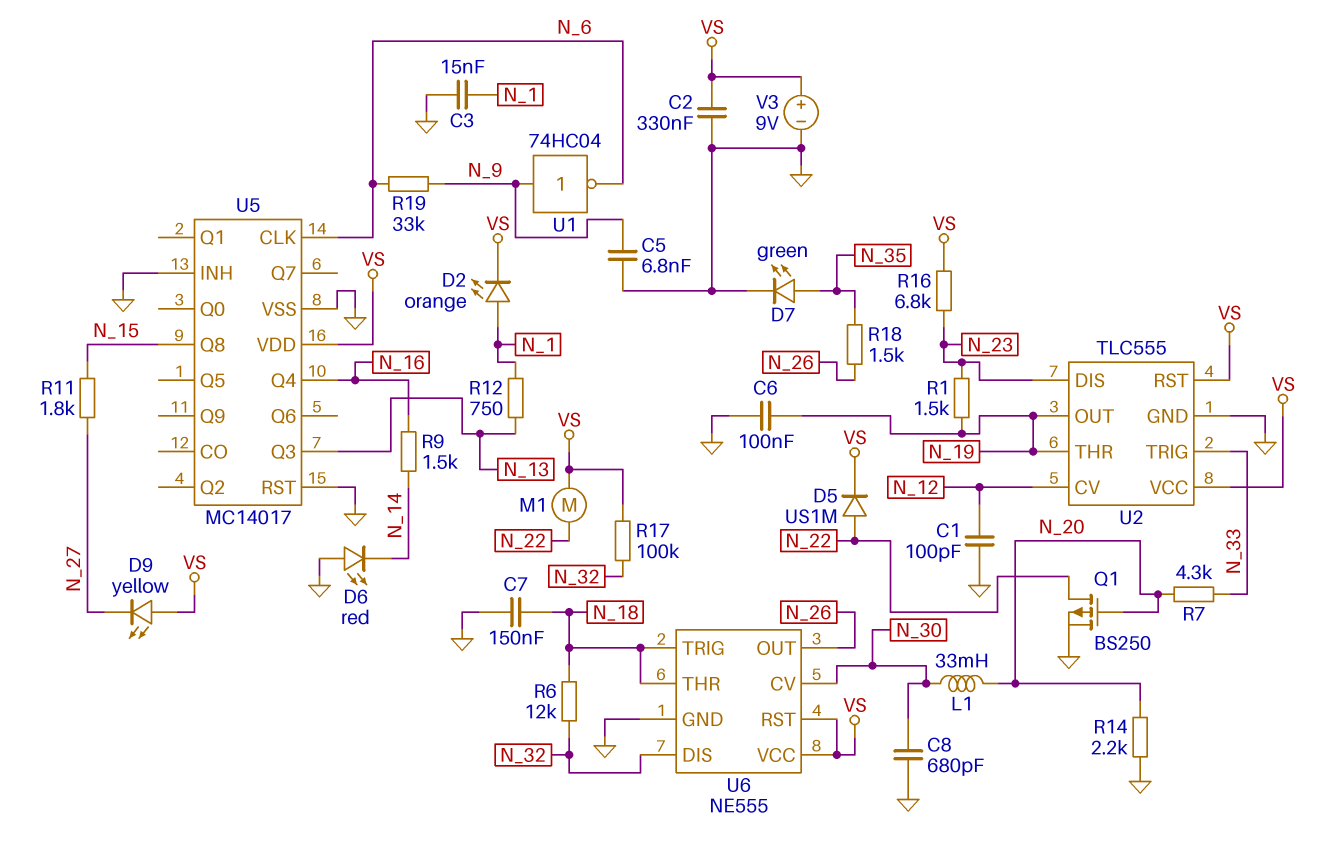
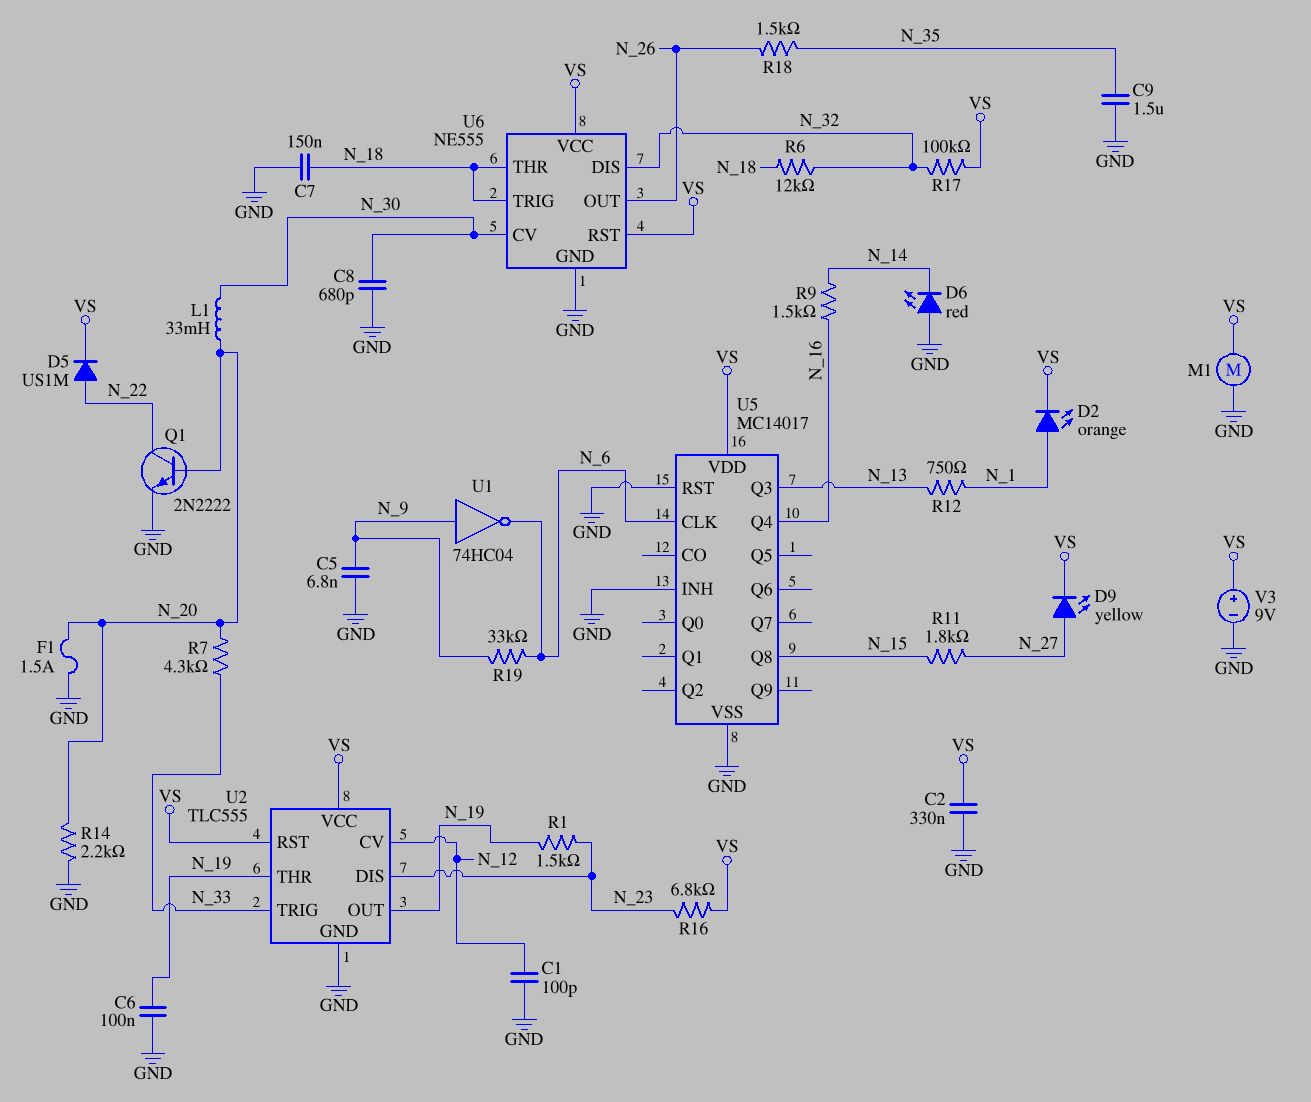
C3: 15nF (GND, N_1) -> none
C9: none -> 1.5uF (GND, N_35)
D7: LED green (A N_35, K GND) -> none
D9: LED yellow (A VS, K N_27) -> LED yellow (A N_27, K VS)
F1: none -> 1.5A (GND, N_20)
M1: motor (N_22, VS) -> motor (GND, VS)
Q1: PMOS BS250 (G N_20, D N_22, S GND) -> NPN 2N2222 (B N_20, C N_22, E GND)

